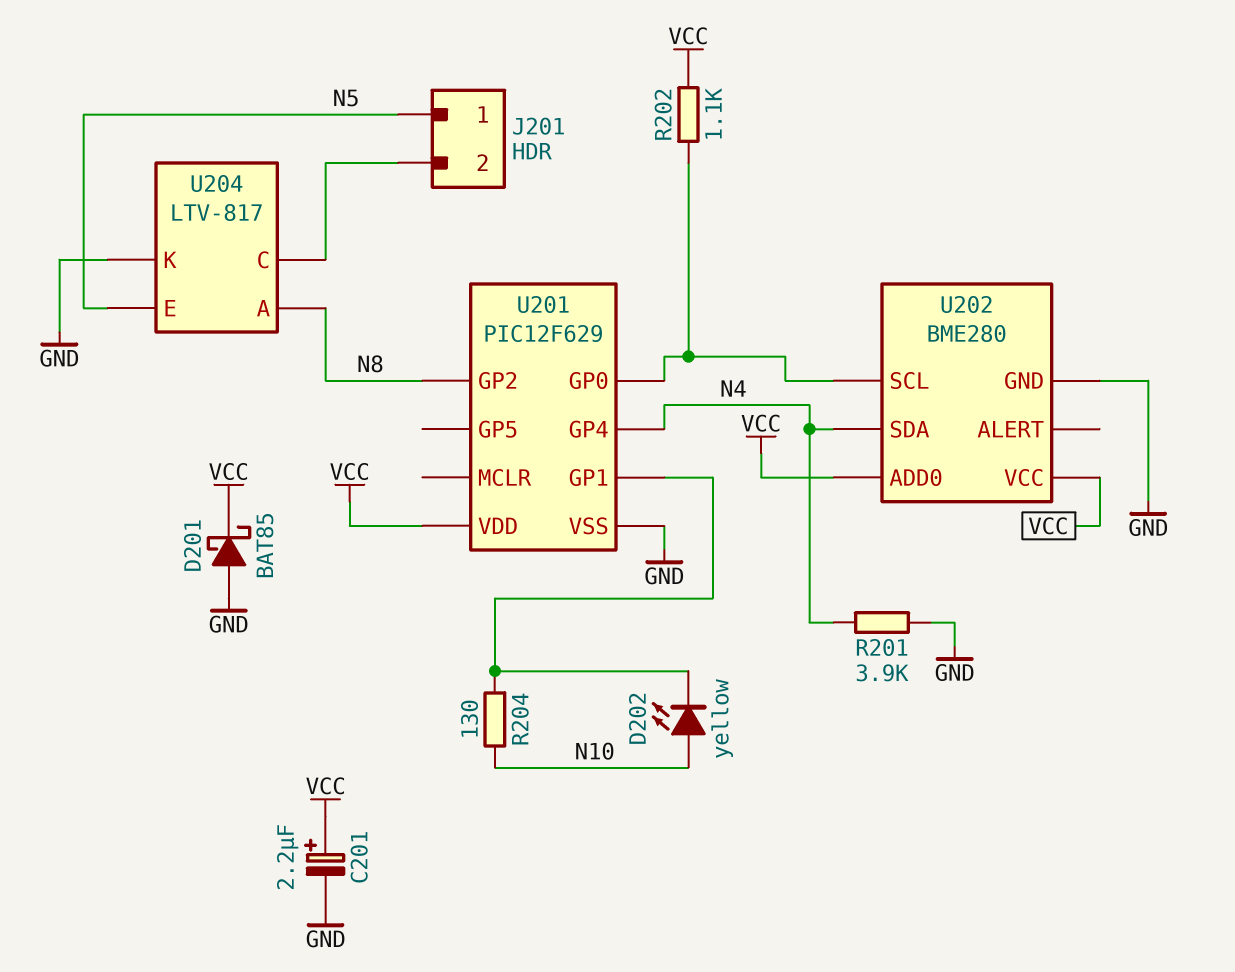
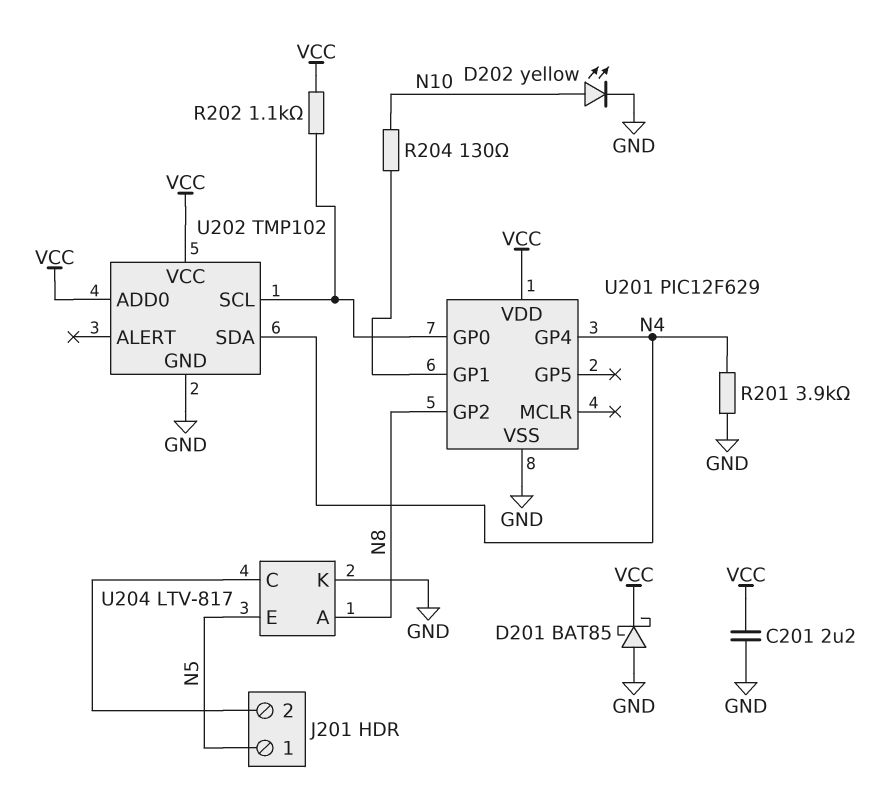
C201: 2.2uF (plus VCC, minus GND) -> 2.2uF (GND, VCC)
D202: LED yellow (A N10, K U201/GP1) -> LED yellow (A N10, K GND)
U202: BME280 -> TMP102

